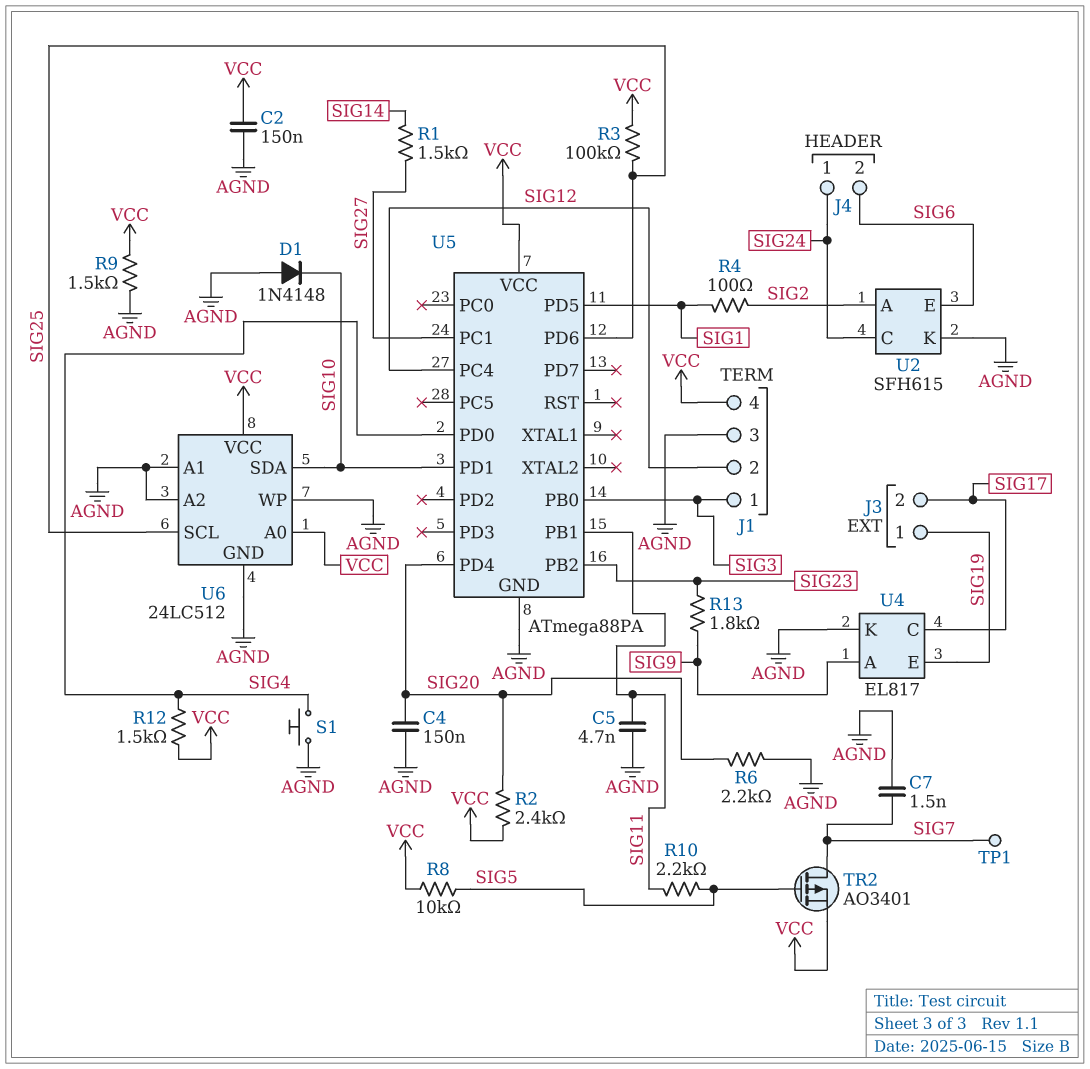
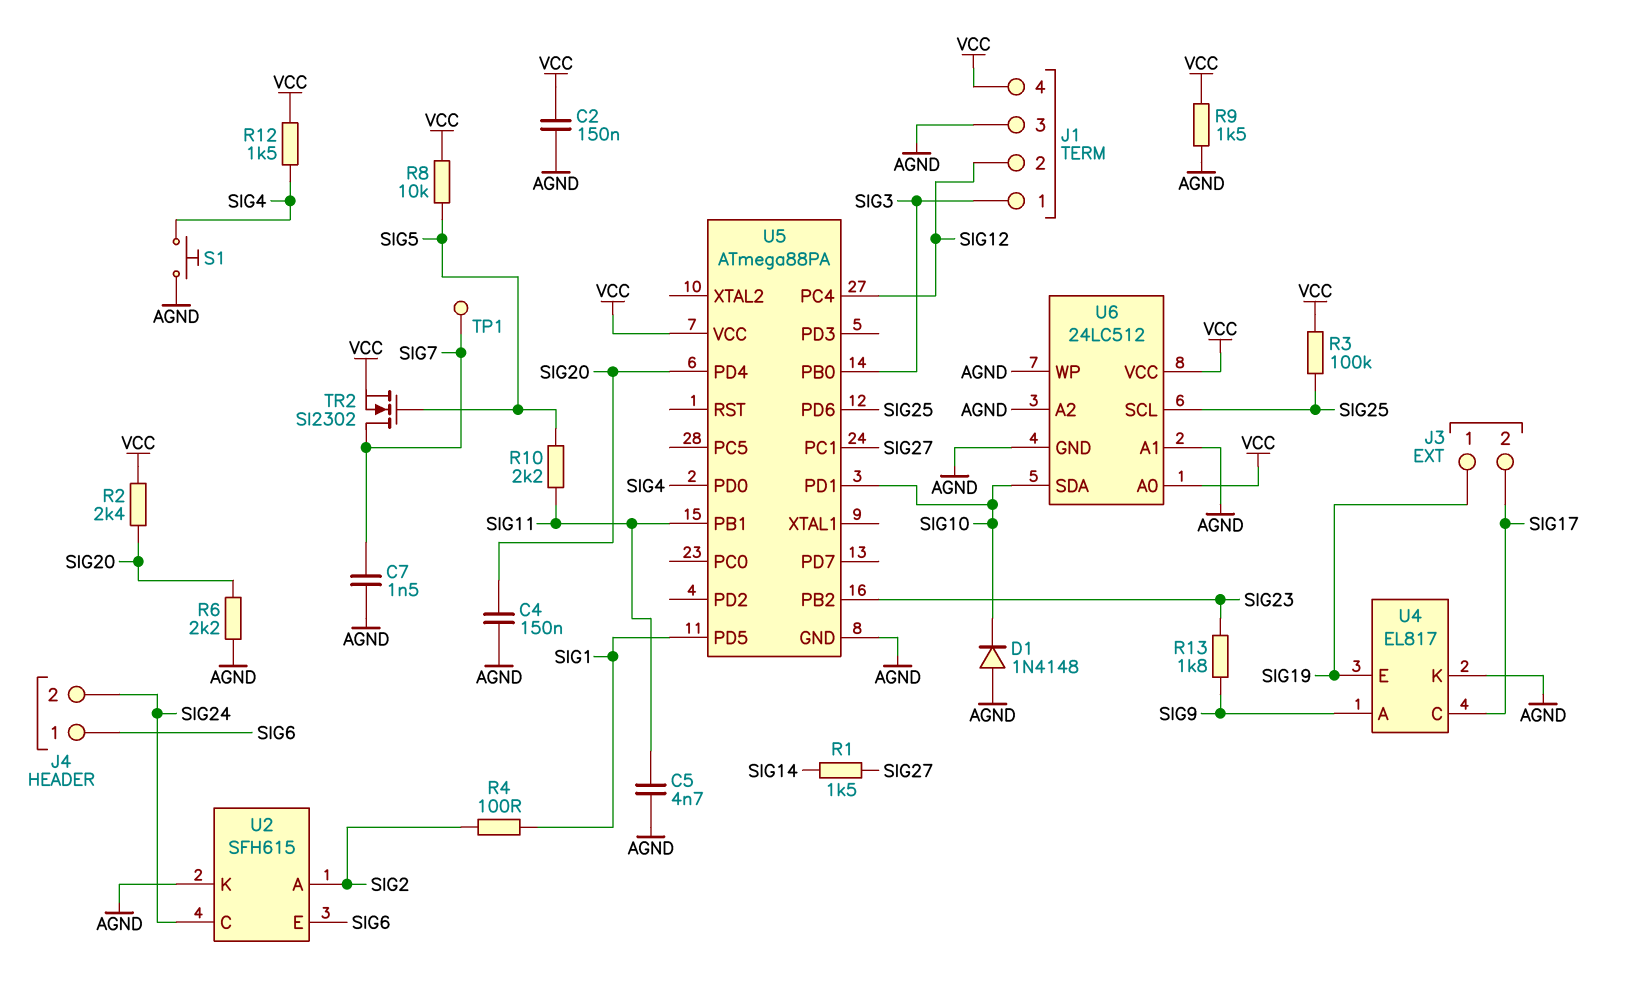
J4 pin 1: SIG24 -> SIG6
J4 pin 2: SIG6 -> SIG24
TR2: PMOS AO3401 (G SIG5, D SIG7, S VCC) -> NMOS SI2302 (G SIG5, D SIG7, S VCC)

